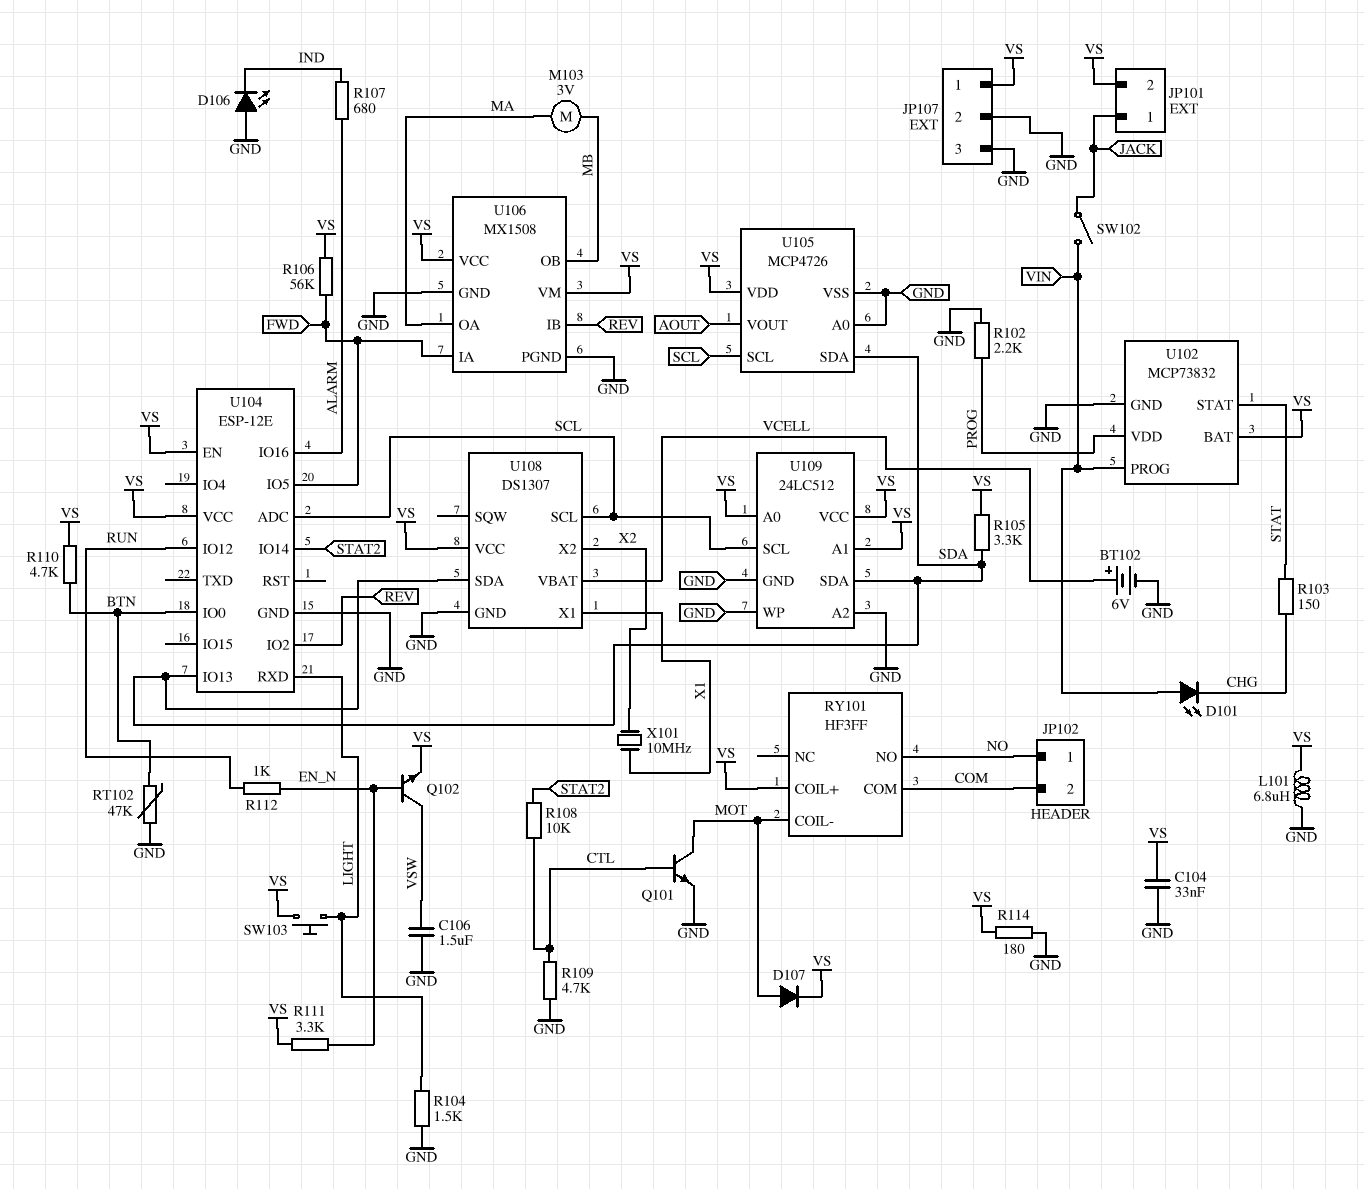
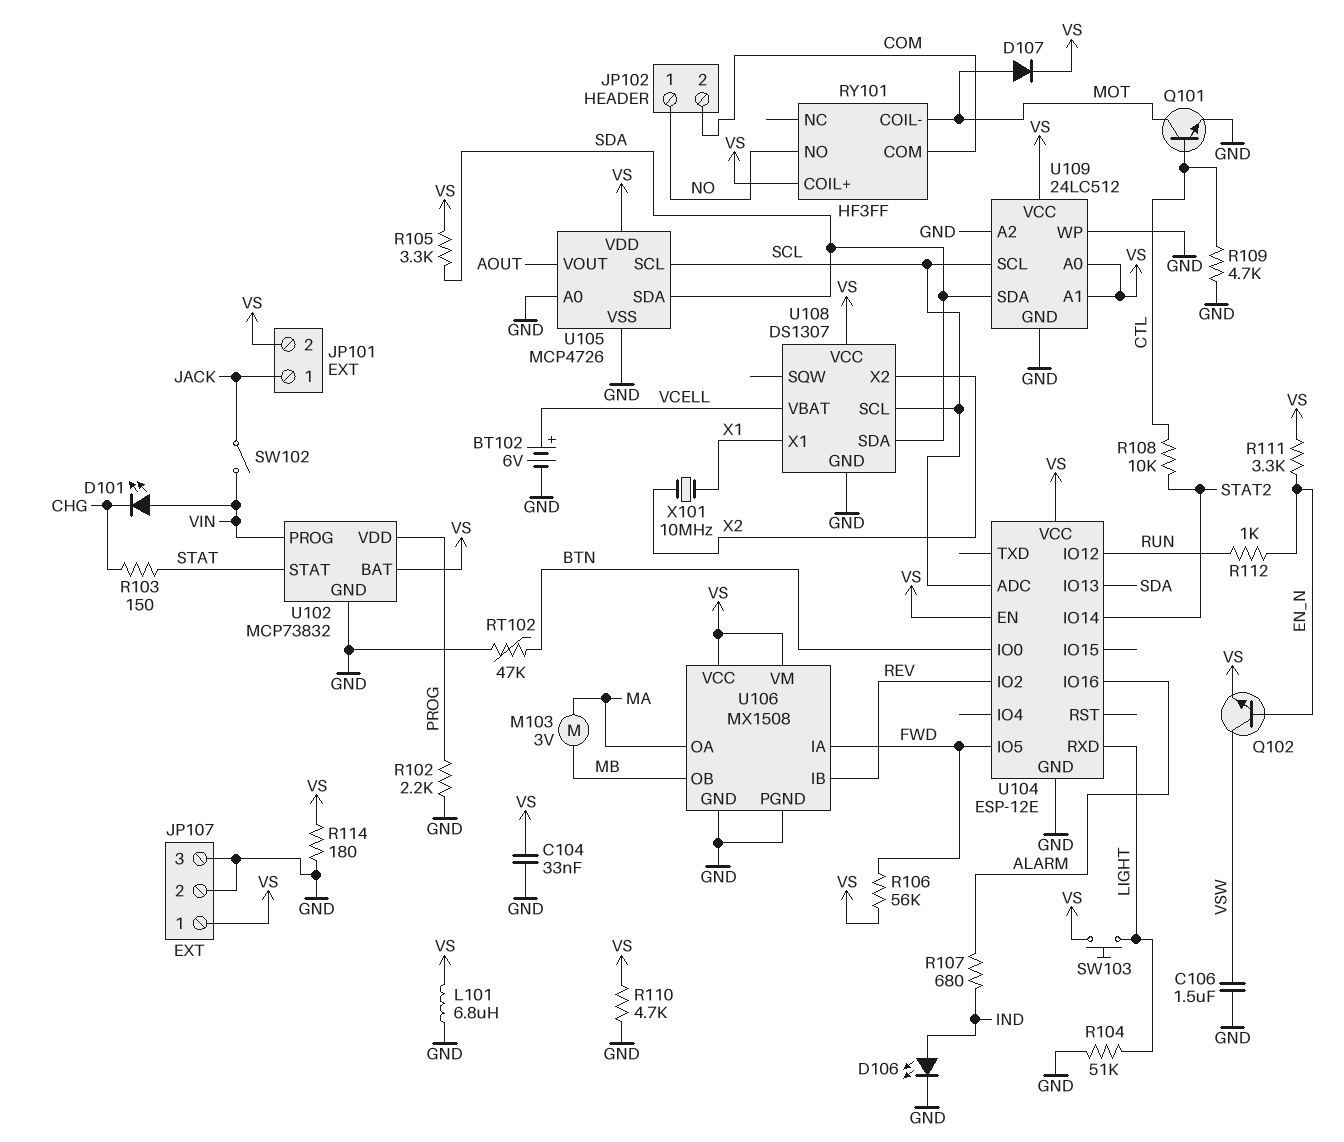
D106: LED (A GND, K IND) -> LED (A IND, K GND)
R104: 1.5k (GND, LIGHT) -> 51k (GND, LIGHT)
R110: 4.7k (BTN, VS) -> 4.7k (GND, VS)

